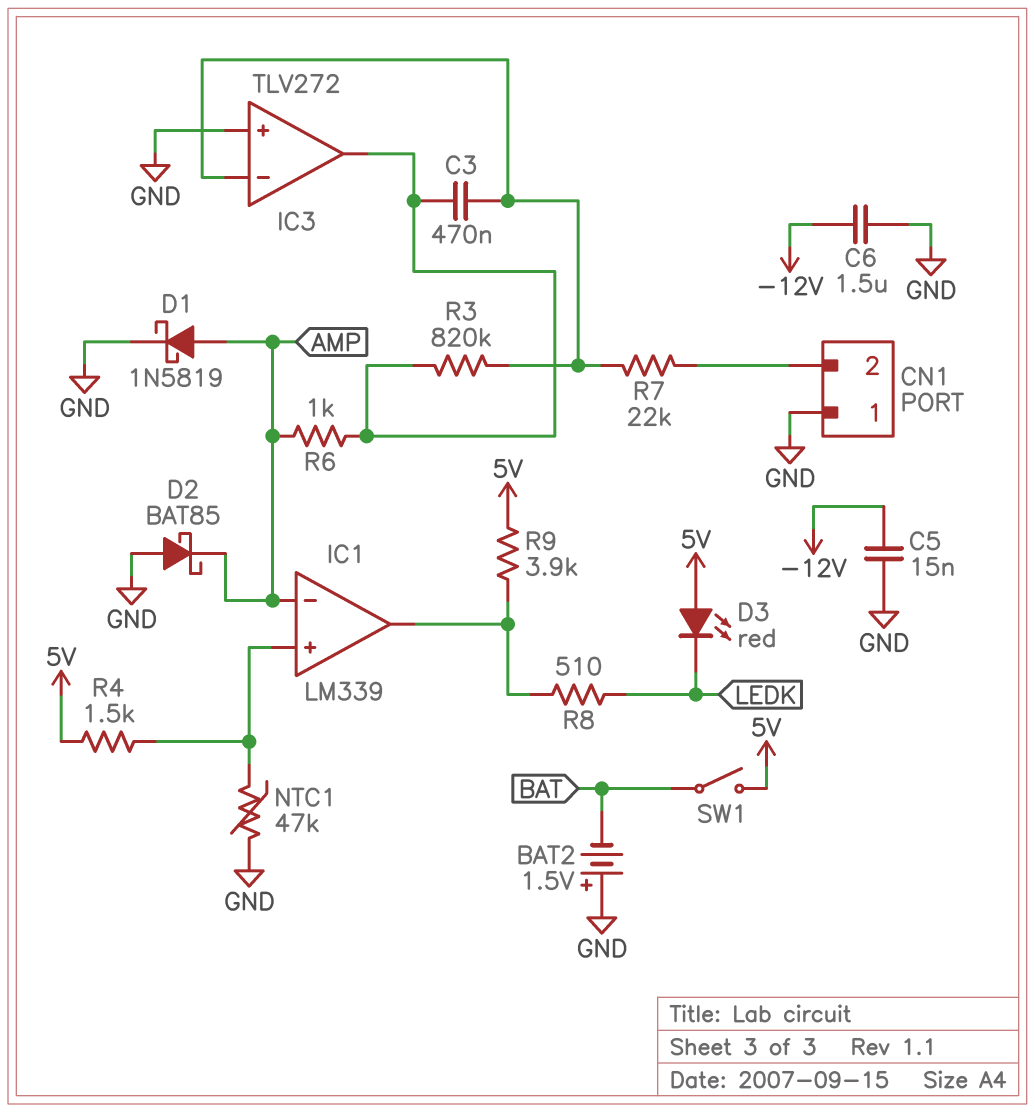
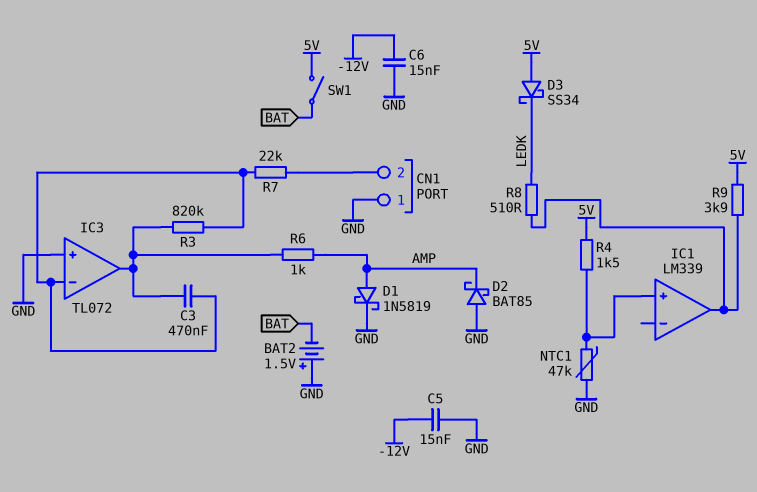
C6: 1.5uF (-12V, GND) -> 15nF (-12V, GND)
D3: LED red (A 5V, K LEDK) -> schottky SS34 (A 5V, K LEDK)
IC1 pin in-: AMP -> none
IC3: TLV272 -> TL072

